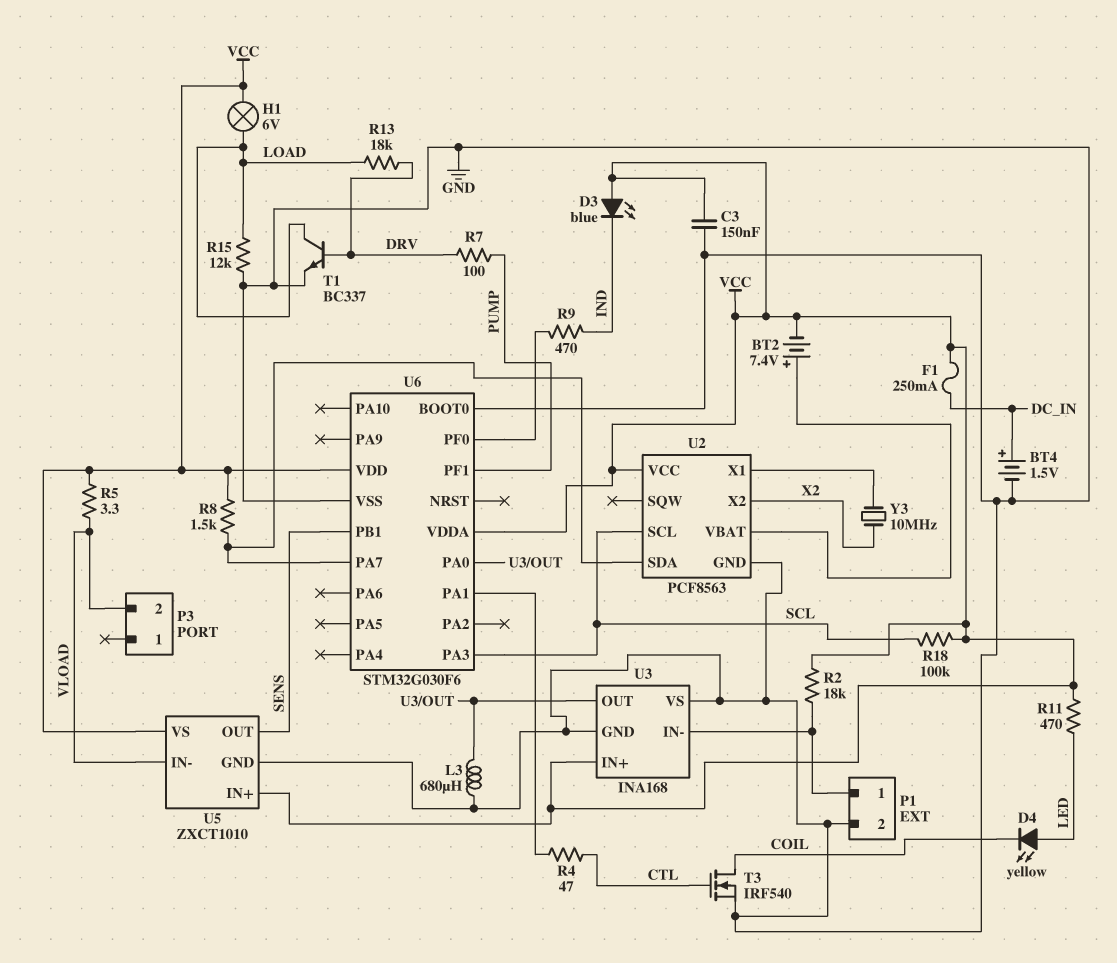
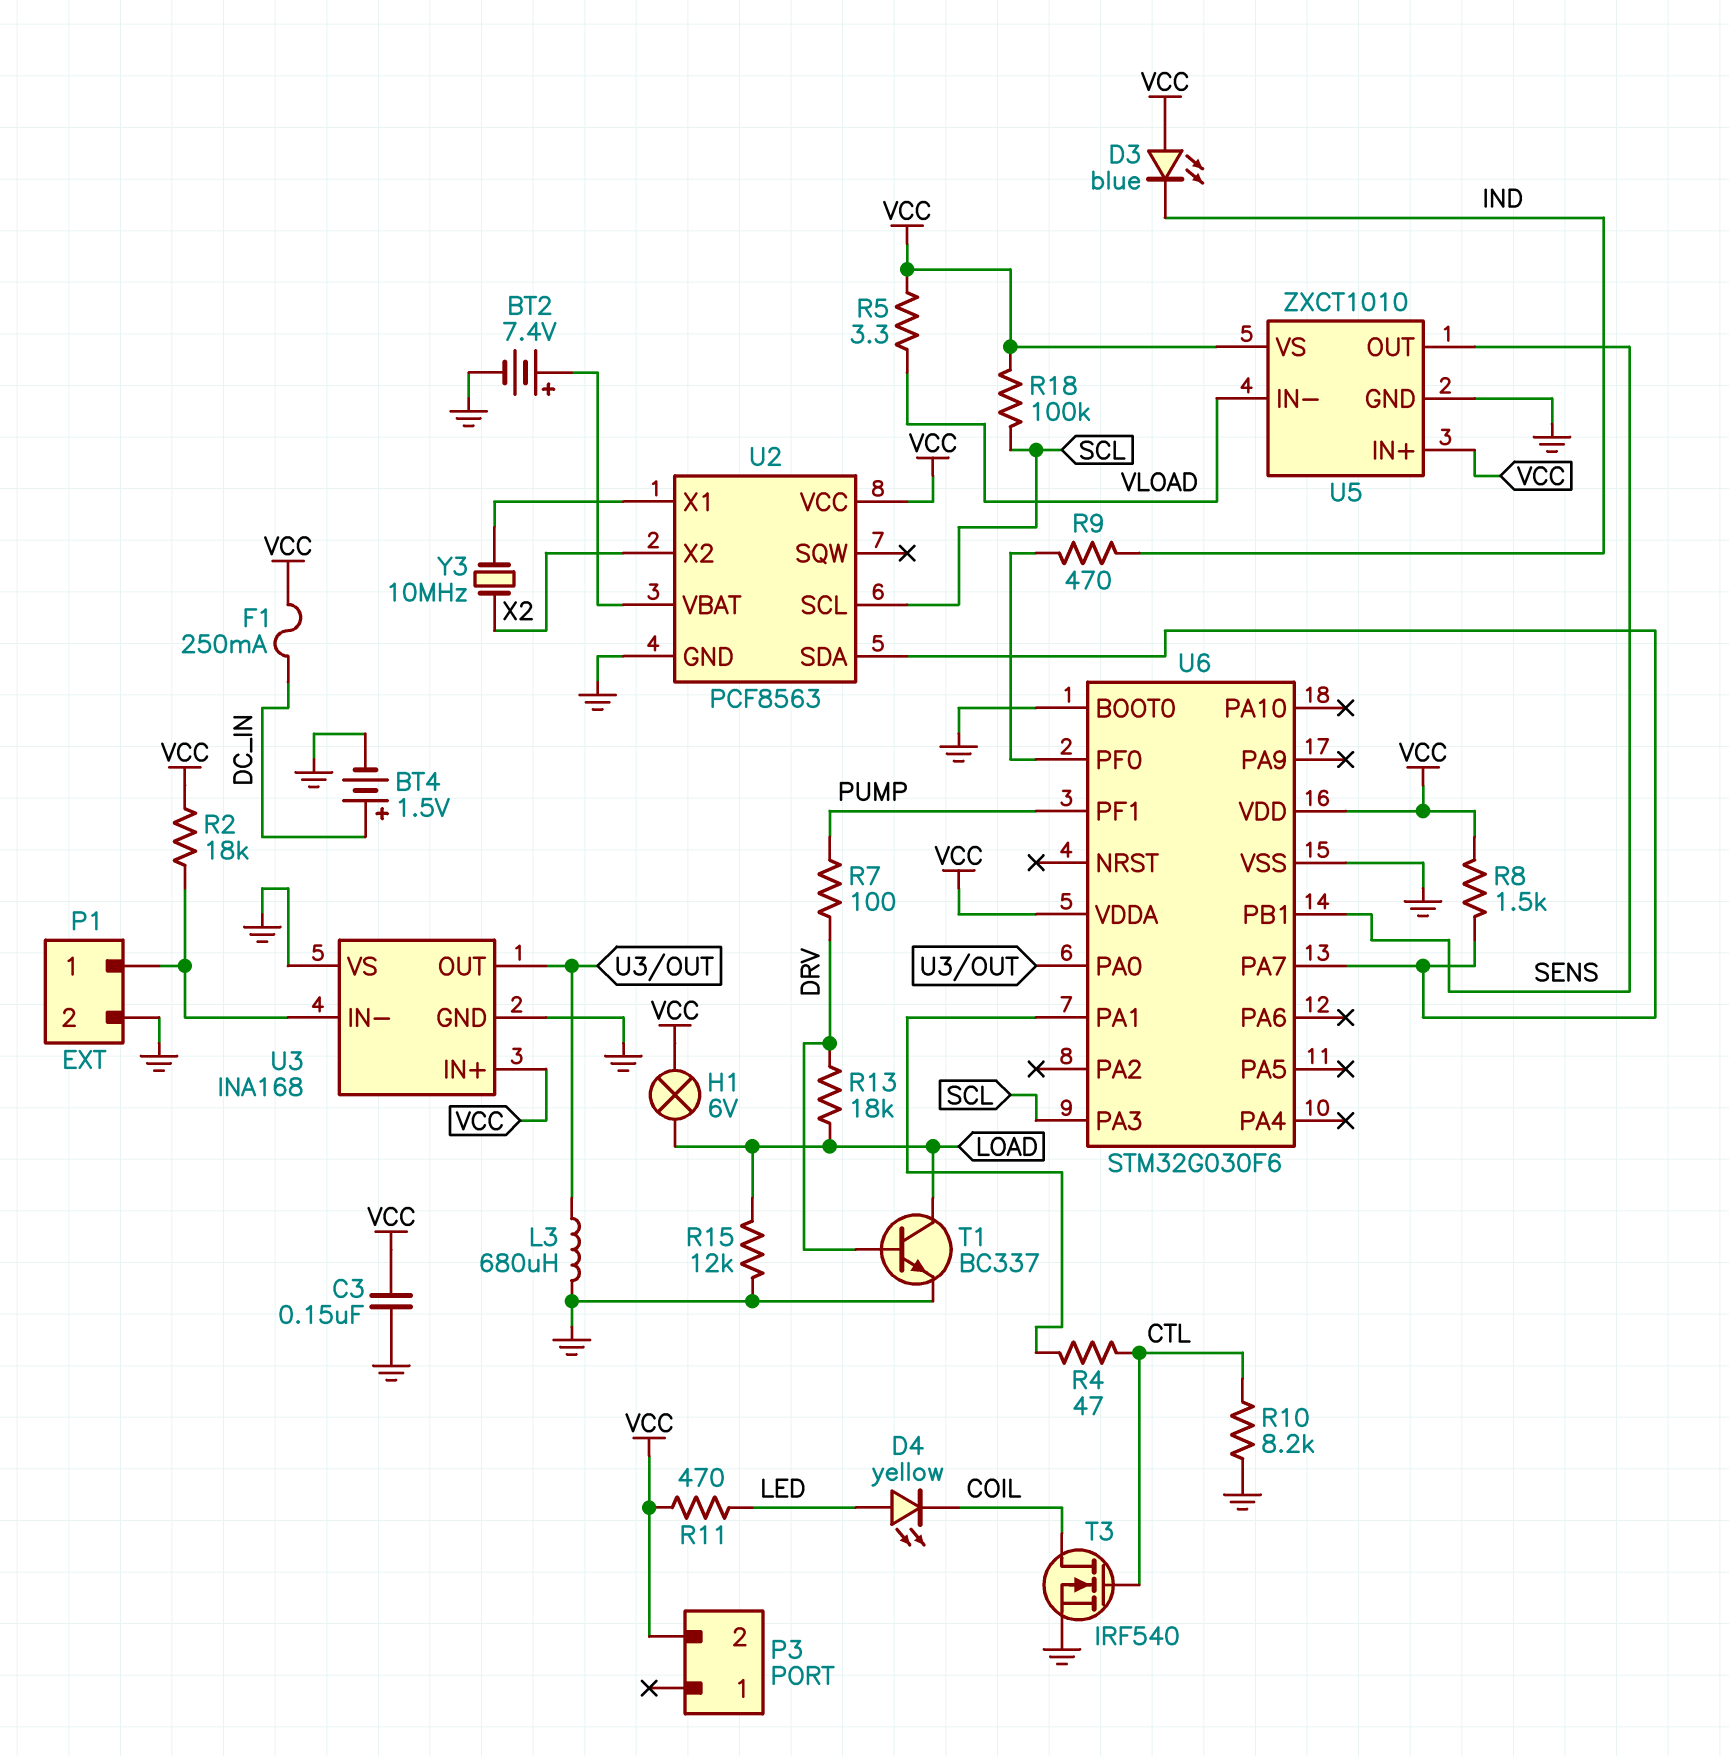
BT2: 7.4V (plus U2/VBAT, minus VCC) -> 7.4V (plus U2/VBAT, minus GND)
P3 pin 2: VLOAD -> VCC
R10: none -> 8.2k (CTL, GND)

